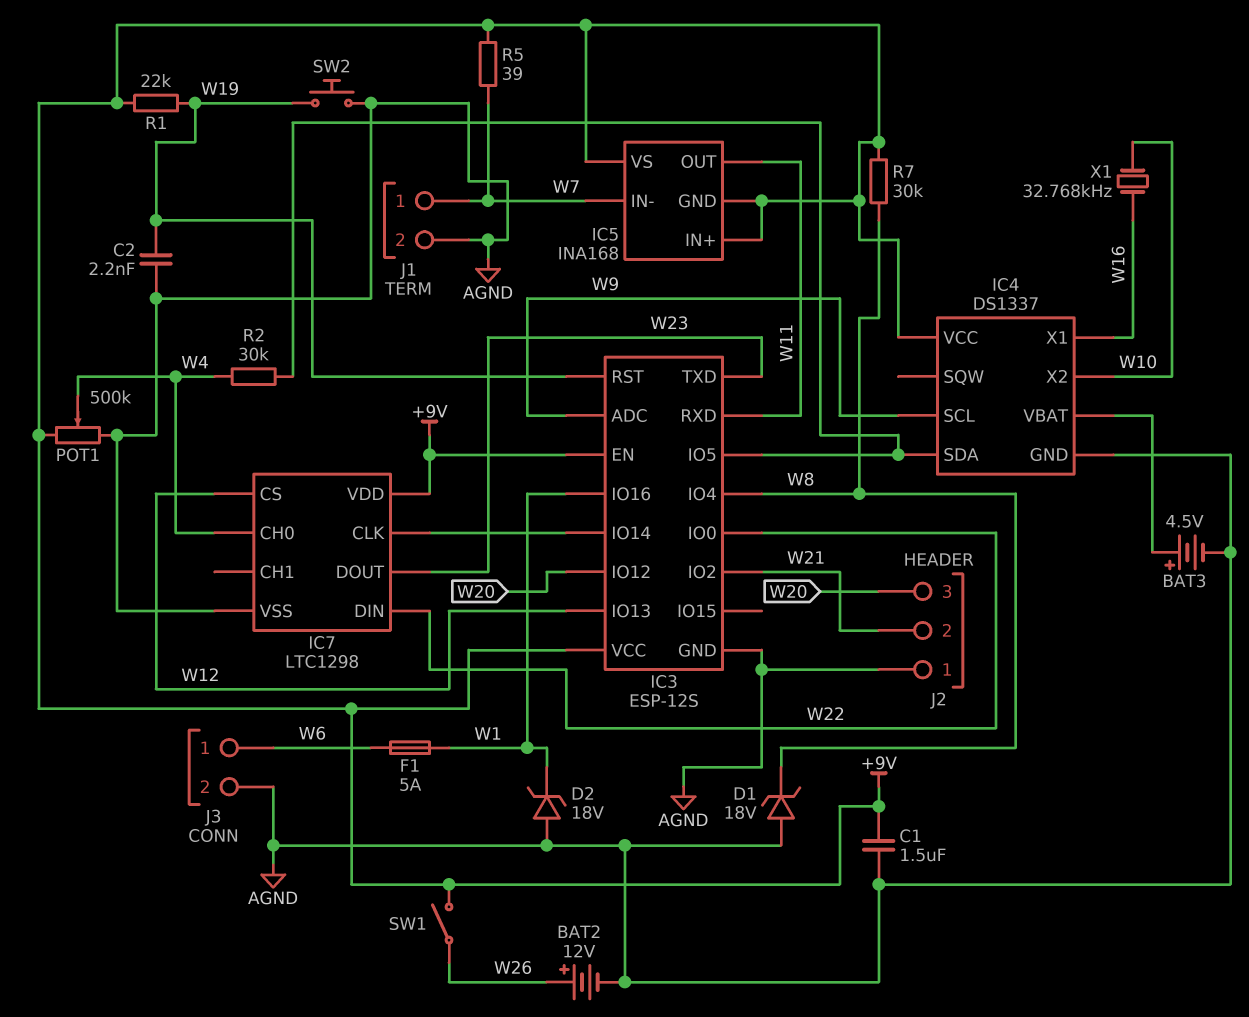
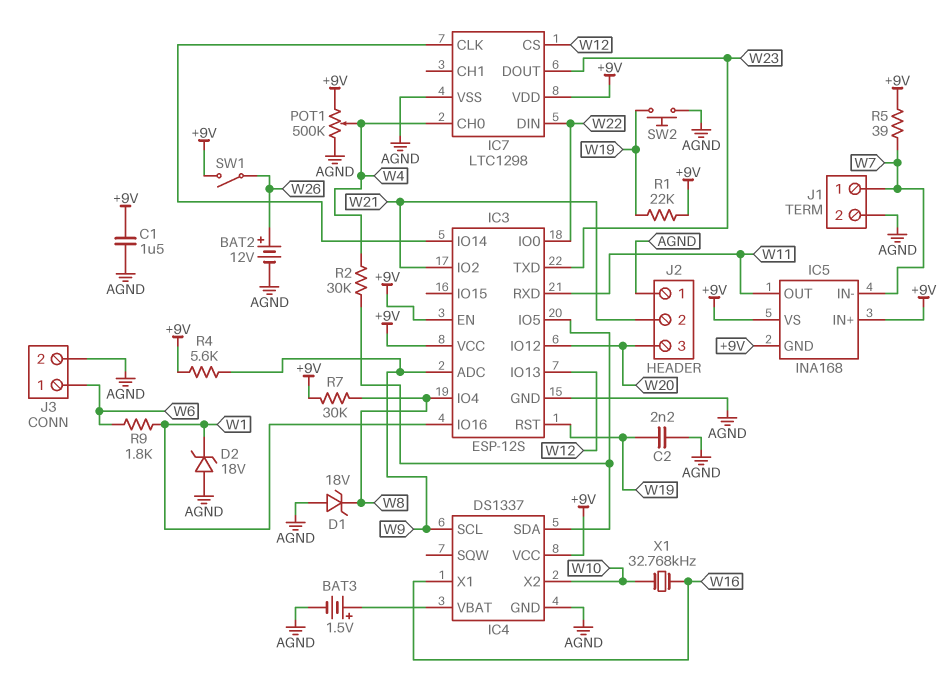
BAT3: 4.5V (plus IC4/VBAT, minus AGND) -> 1.5V (plus IC4/VBAT, minus AGND)
F1: 5A (W1, W6) -> none
R4: none -> 5.6k (+9V, W9)
R9: none -> 1.8k (W1, W6)

